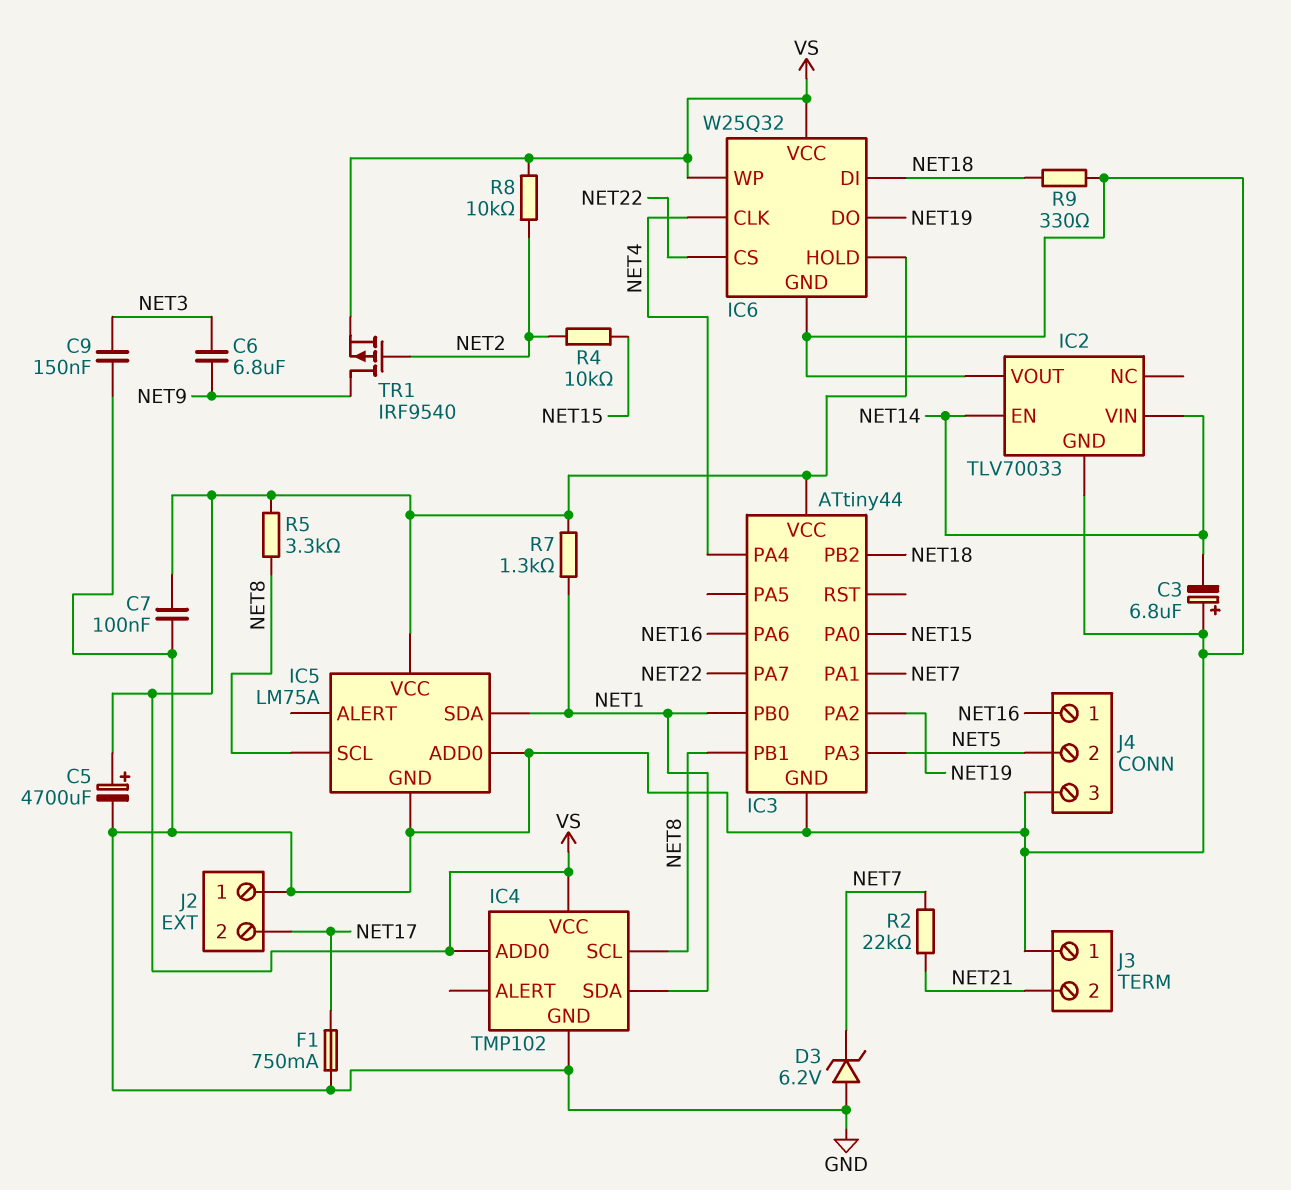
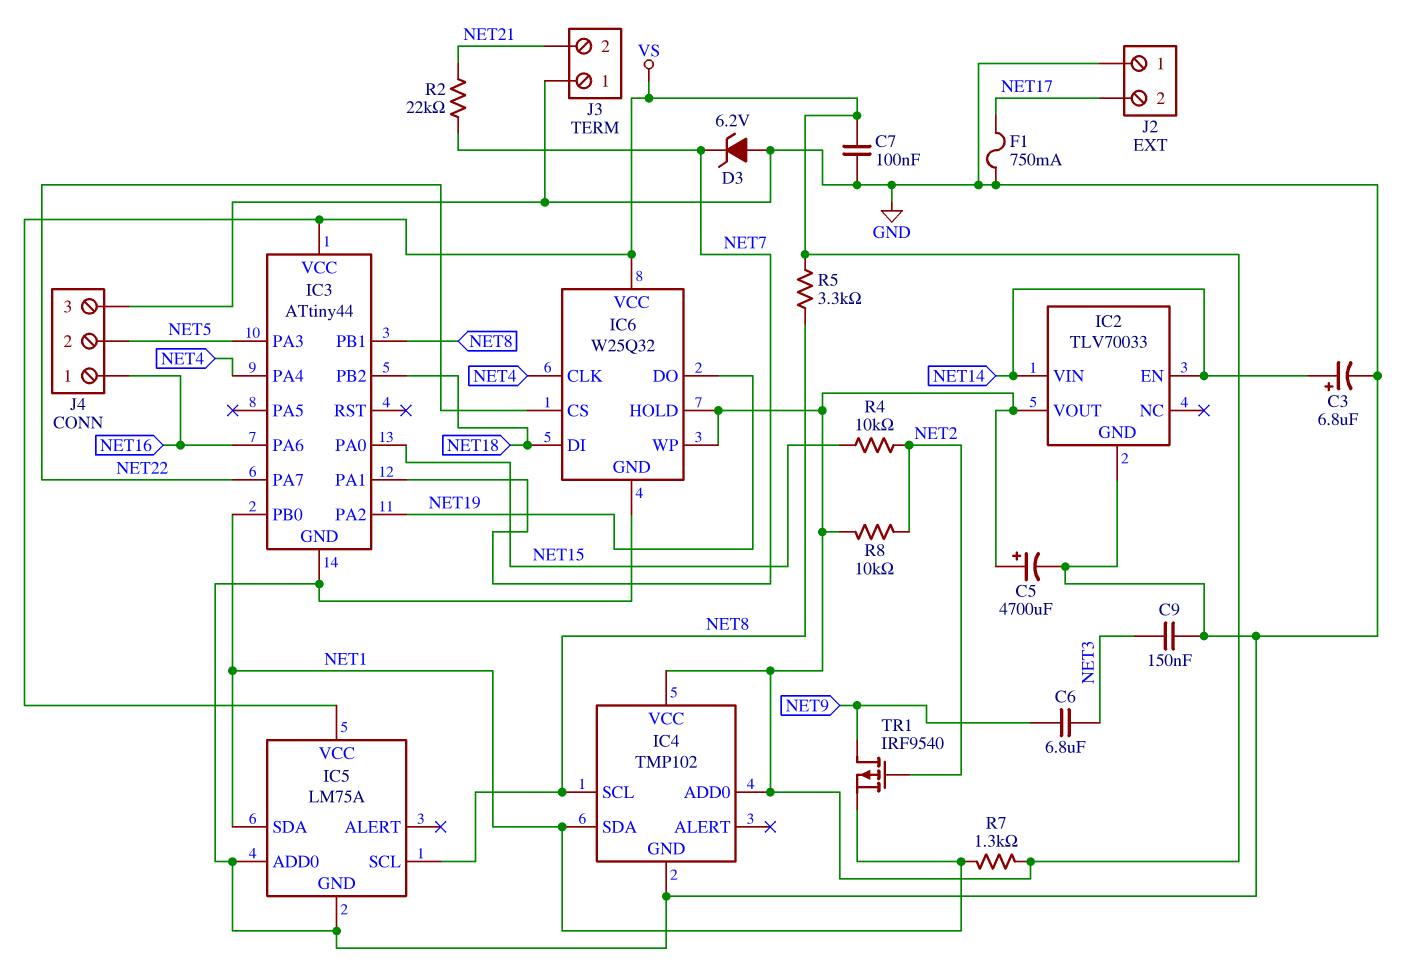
C3: 6.8uF (plus GND, minus NET14) -> 6.8uF (plus NET14, minus GND)
IC2 pin VOUT: GND -> VS
R9: 330 (GND, NET18) -> none
TR1: PMOS IRF9540 (G NET2, D NET9, S VS) -> PMOS IRF9540 (G NET2, D NET9, S NET1)

